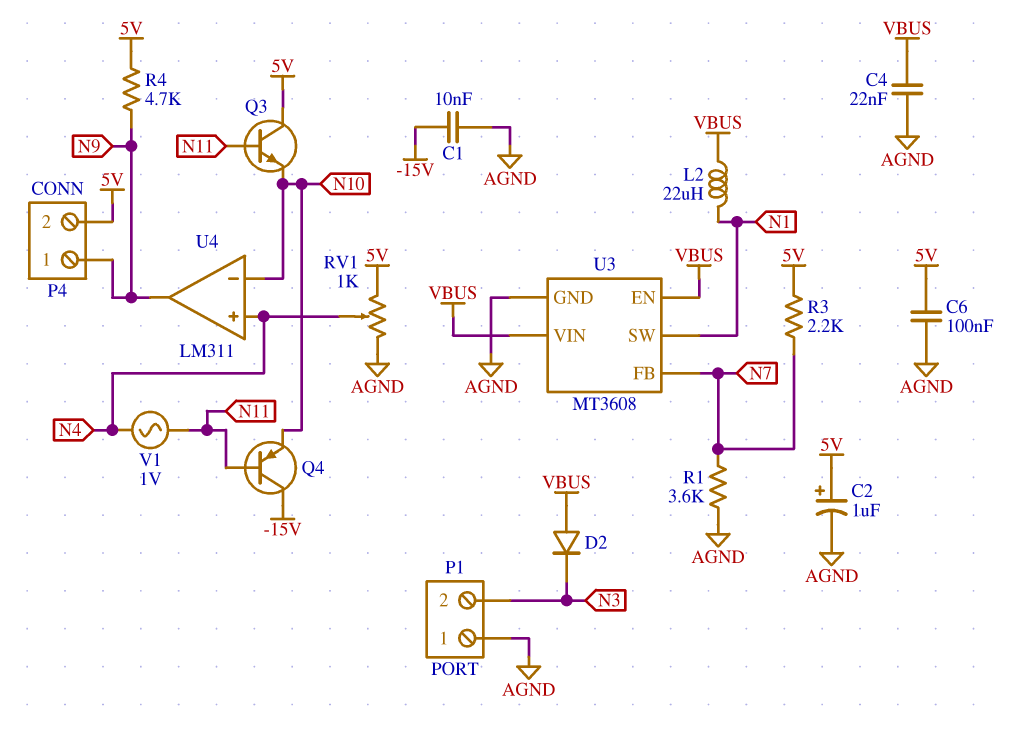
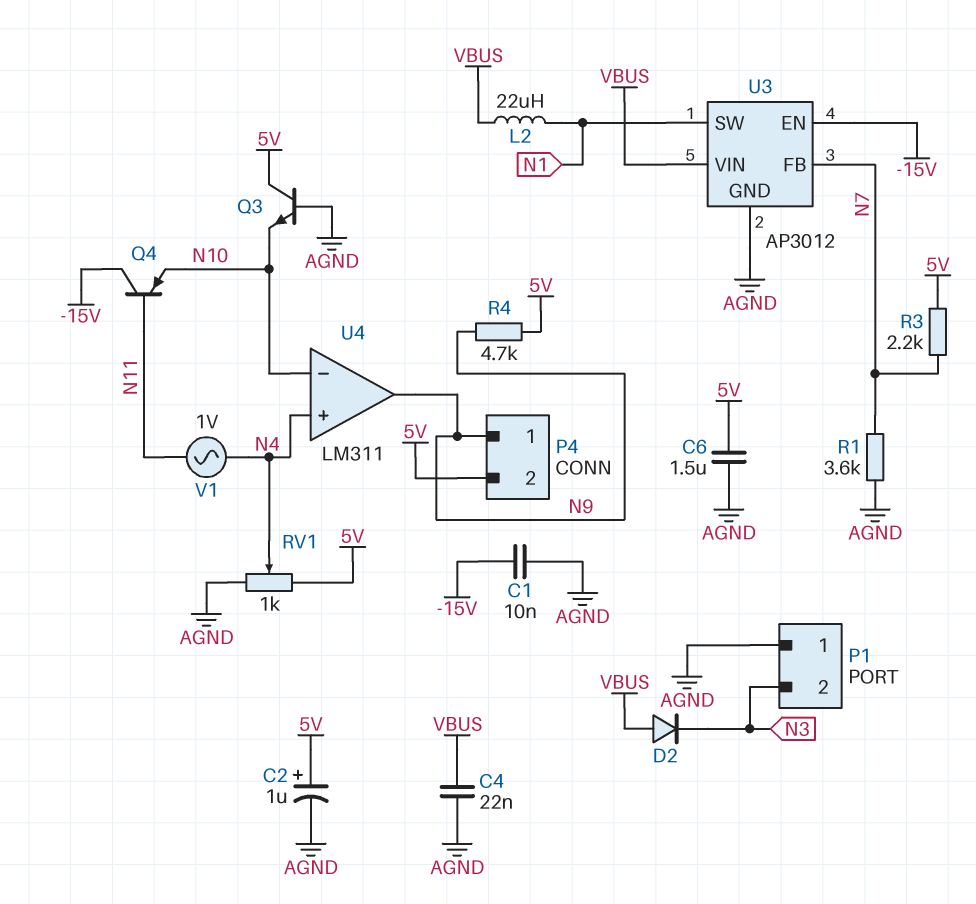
C6: 100nF (5V, AGND) -> 1.5uF (5V, AGND)
Q3: NPN (B N11, C 5V, E N10) -> NPN (B AGND, C 5V, E N10)
U3: MT3608 -> AP3012
U3 pin EN: VBUS -> -15V

